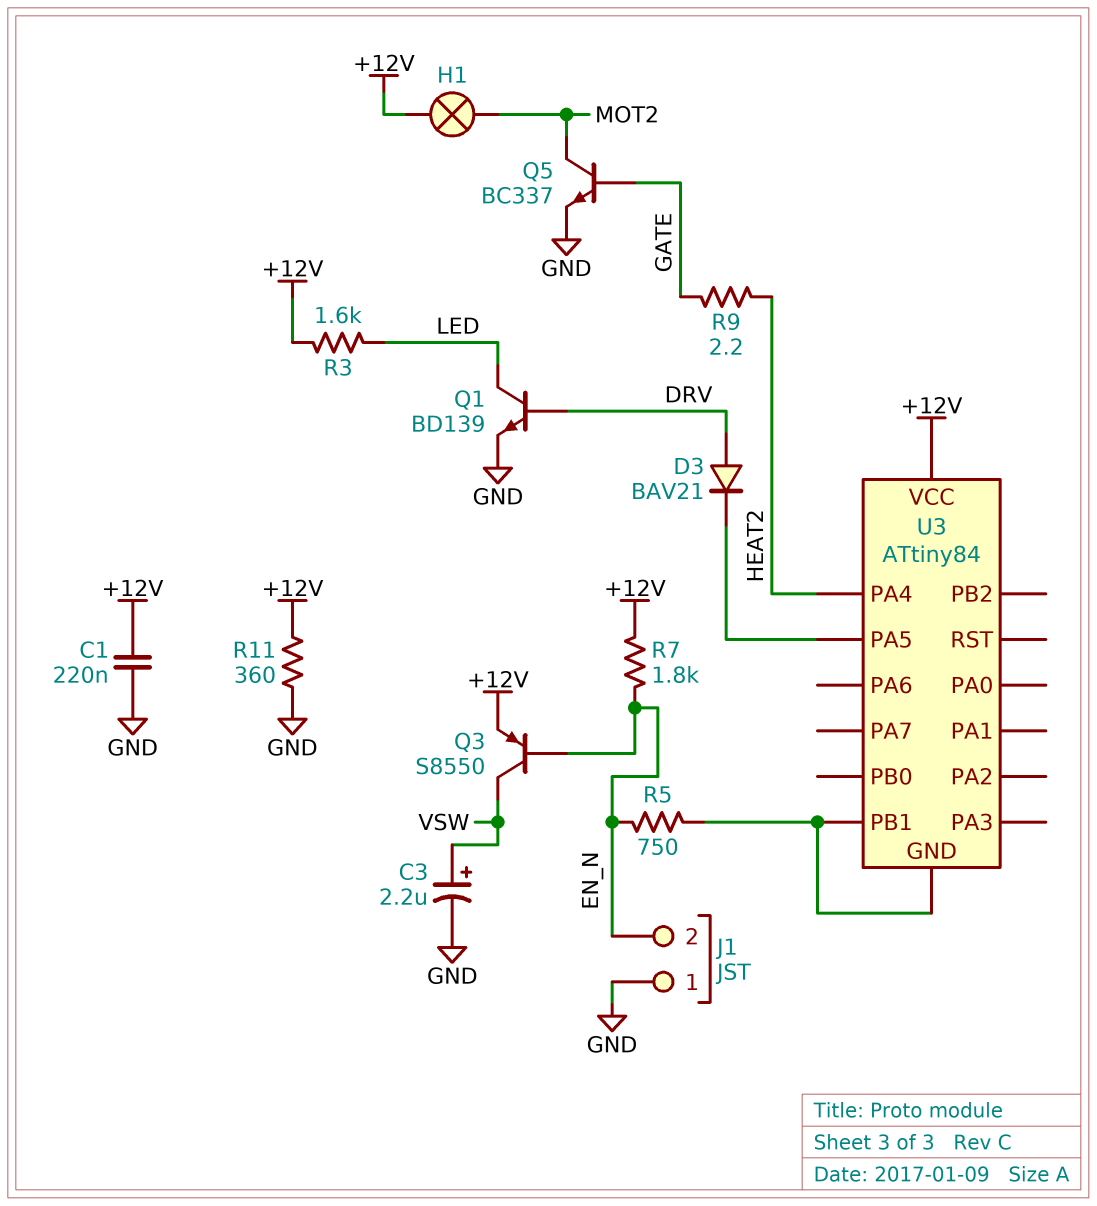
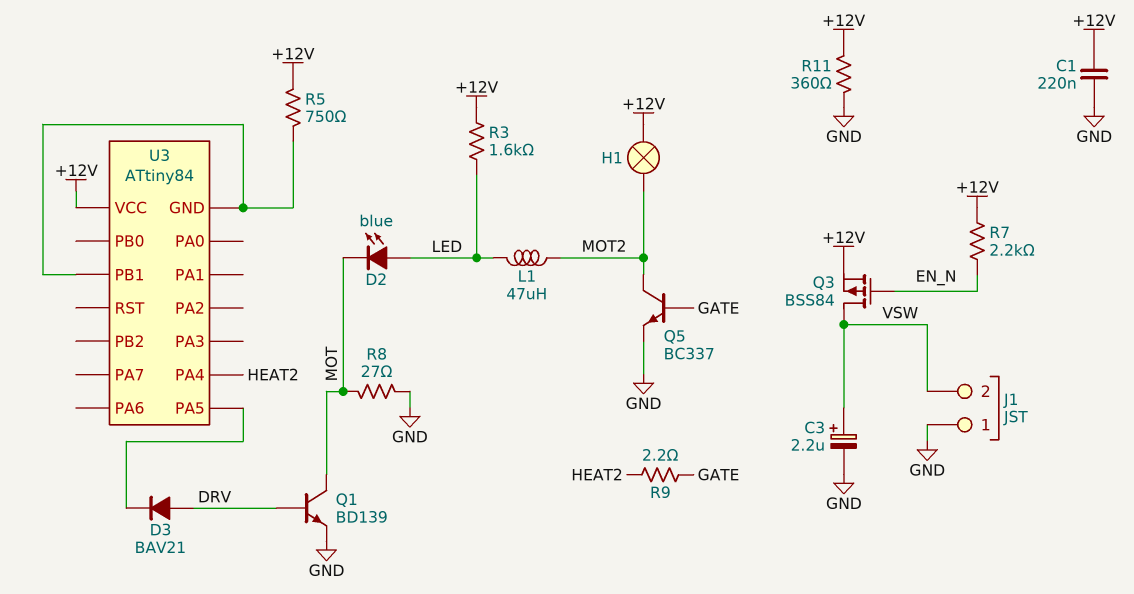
D2: none -> LED blue (A LED, K MOT)
J1 pin 2: EN_N -> VSW
L1: none -> 47uH (LED, MOT2)
Q1: NPN BD139 (B DRV, C LED, E GND) -> NPN BD139 (B DRV, C MOT, E GND)
Q3: PNP S8550 (B EN_N, C VSW, E +12V) -> PMOS BSS84 (G EN_N, D VSW, S +12V)
R5: 750 (EN_N, U3/GND) -> 750 (+12V, U3/GND)
R7: 1.8k (+12V, EN_N) -> 2.2k (+12V, EN_N)
R8: none -> 27 (GND, MOT)

